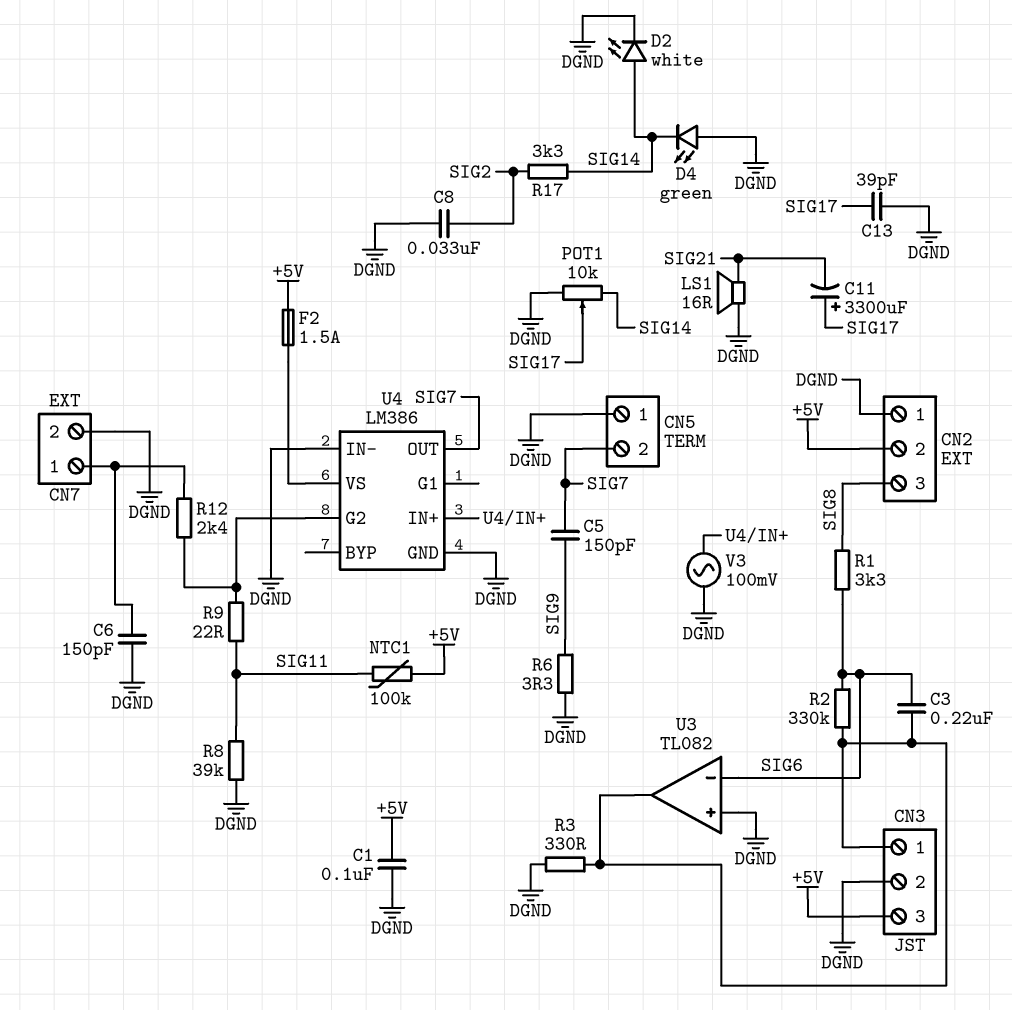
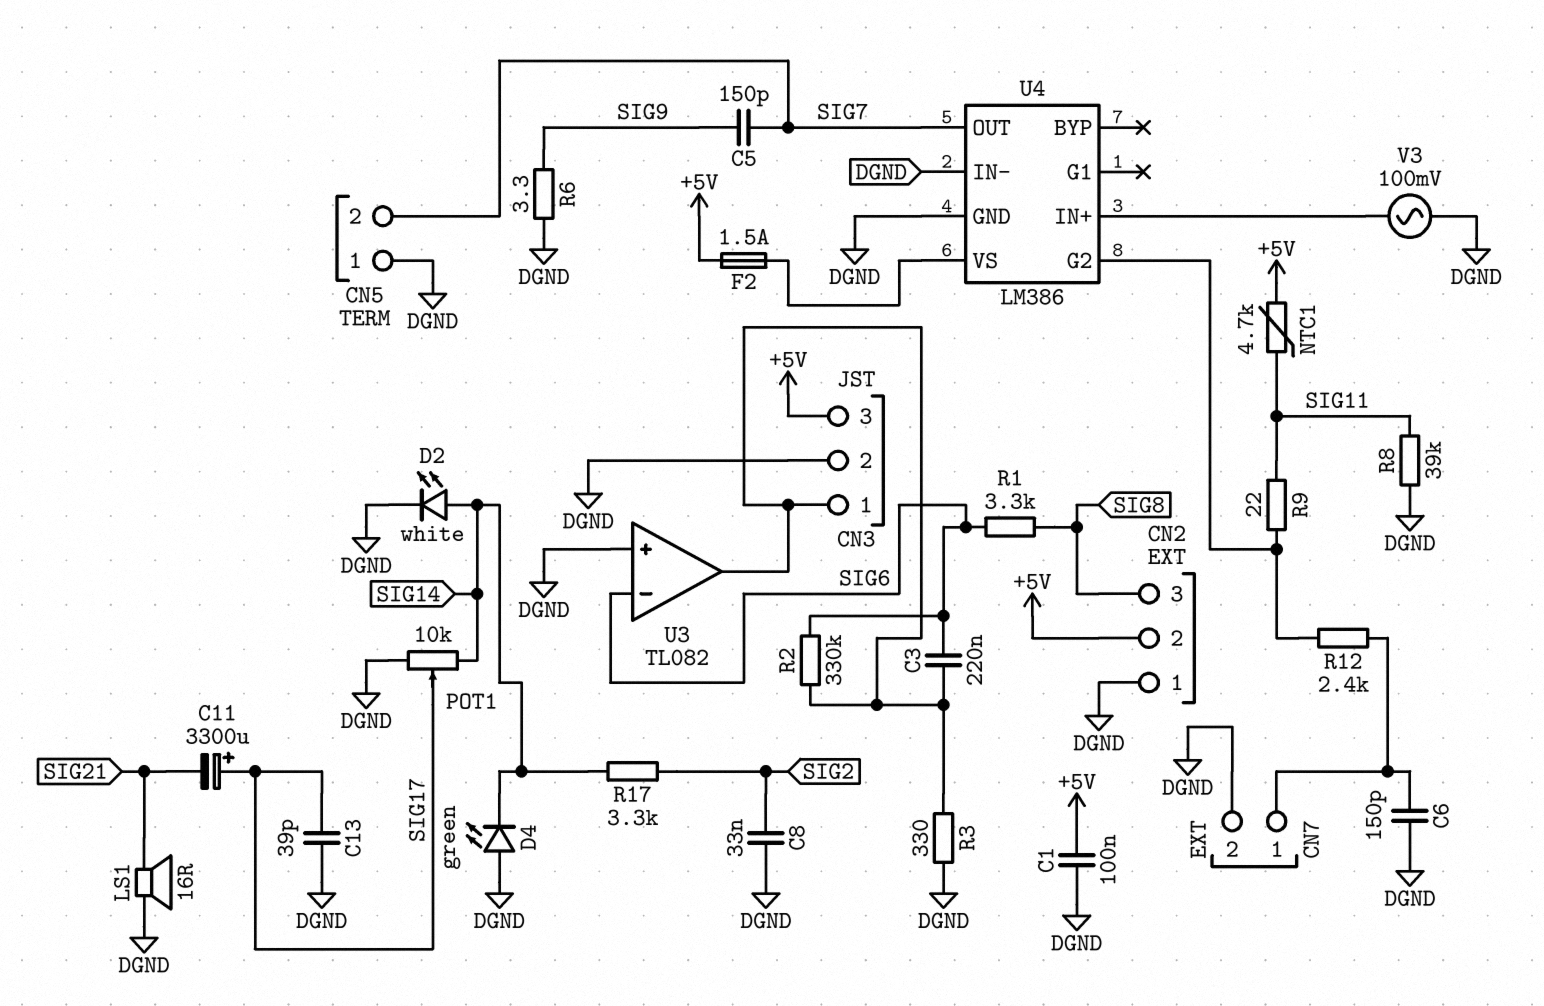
NTC1: 100k (+5V, SIG11) -> 4.7k (+5V, SIG11)

